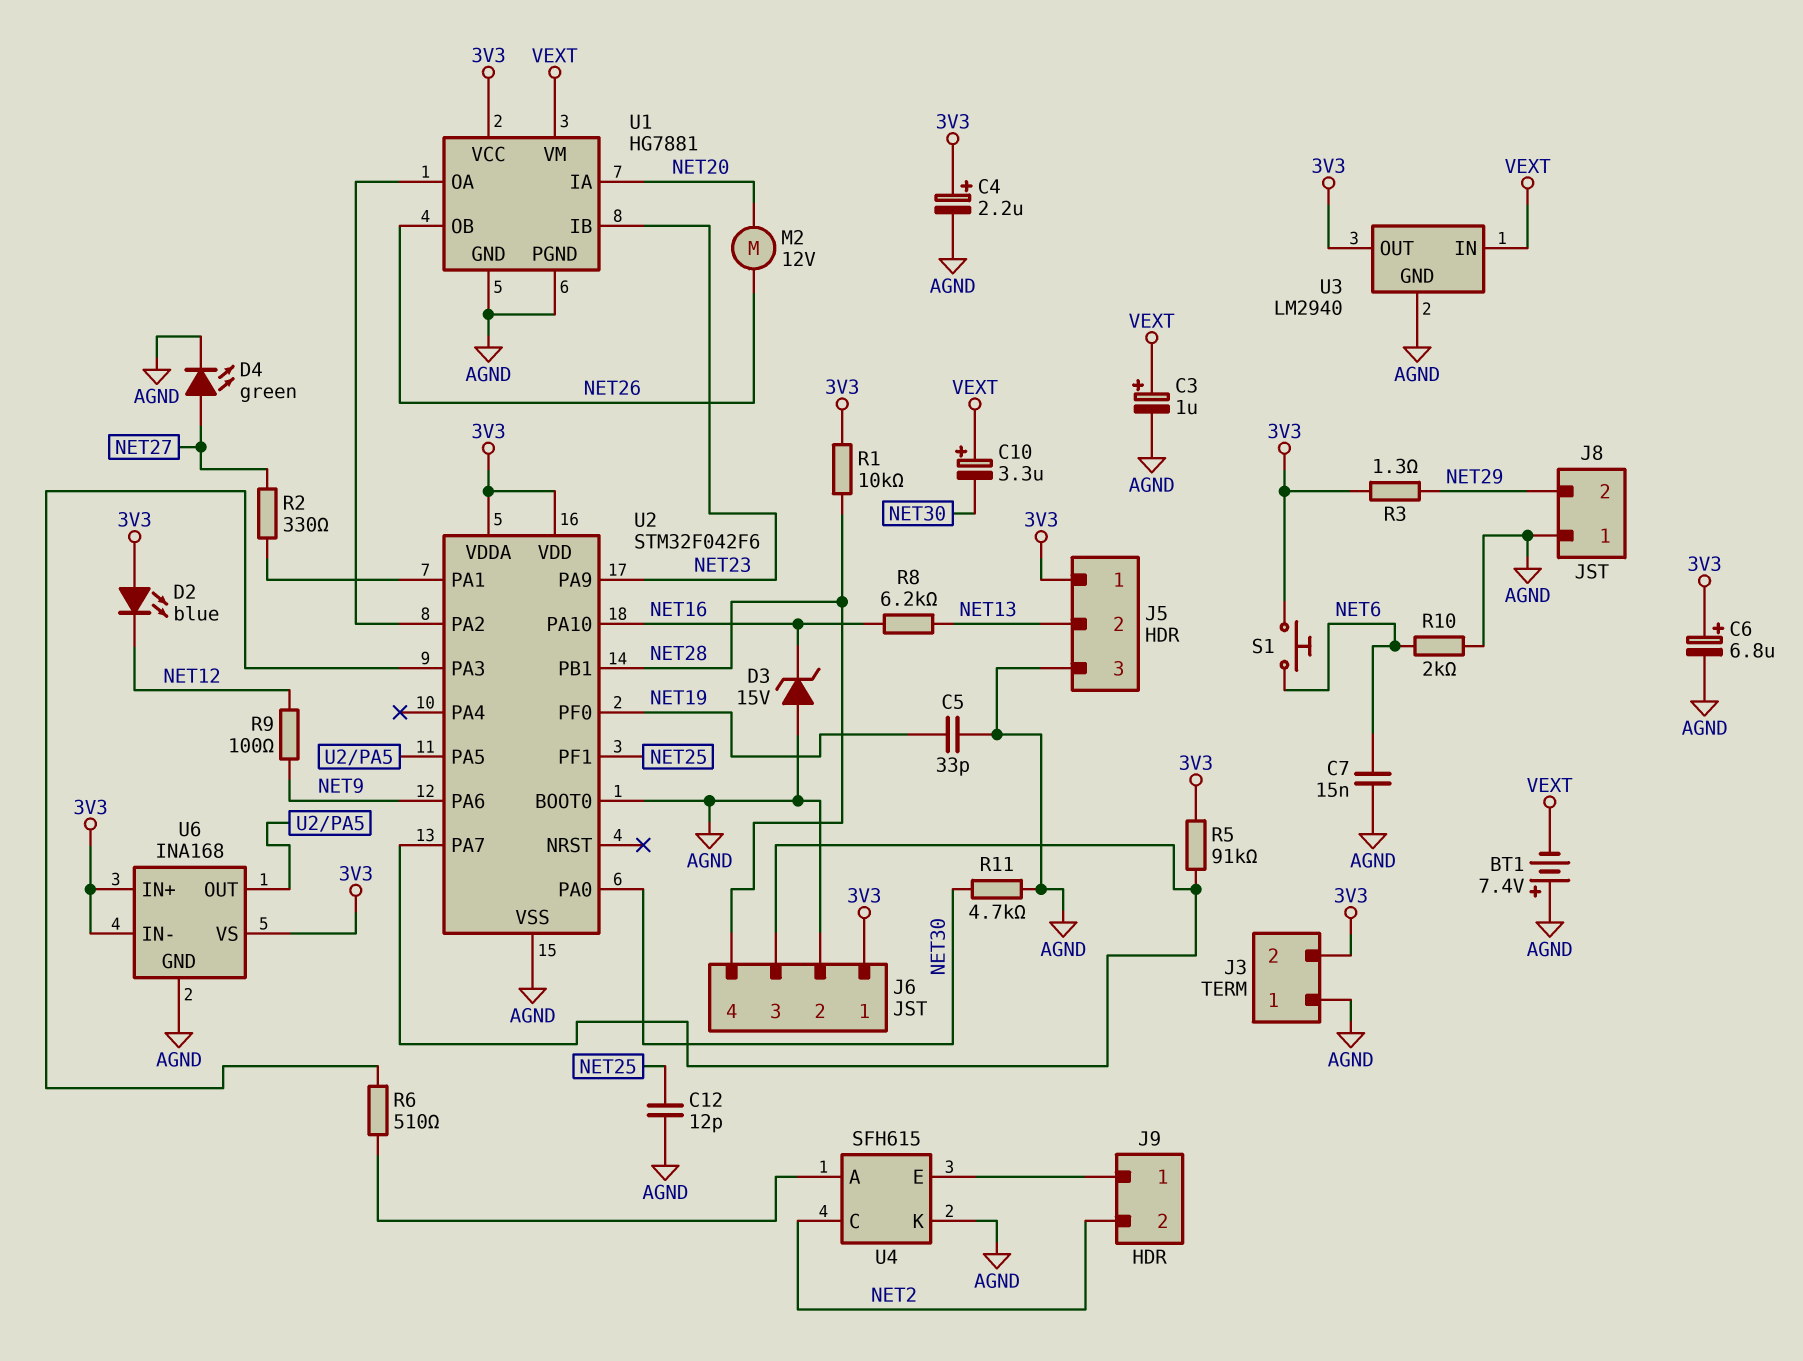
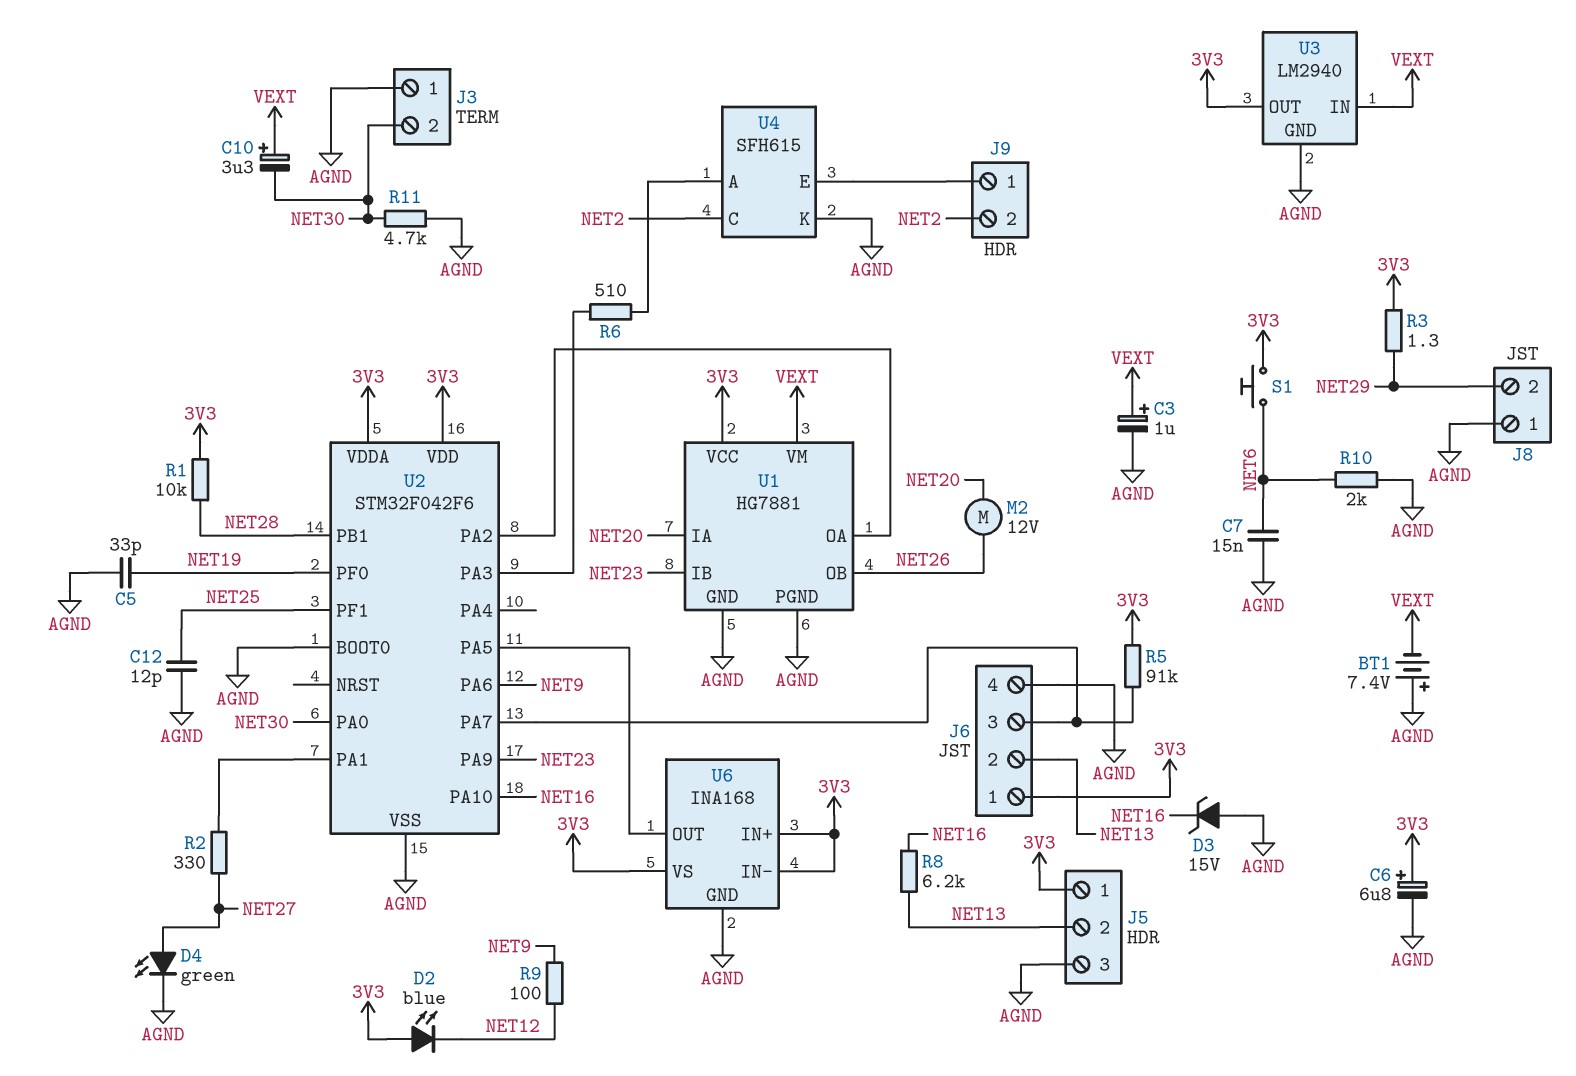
C4: 2.2uF (plus 3V3, minus AGND) -> none
J3 pin 2: 3V3 -> NET30
J6 pin 2: AGND -> NET13
J6 pin 4: NET28 -> AGND

